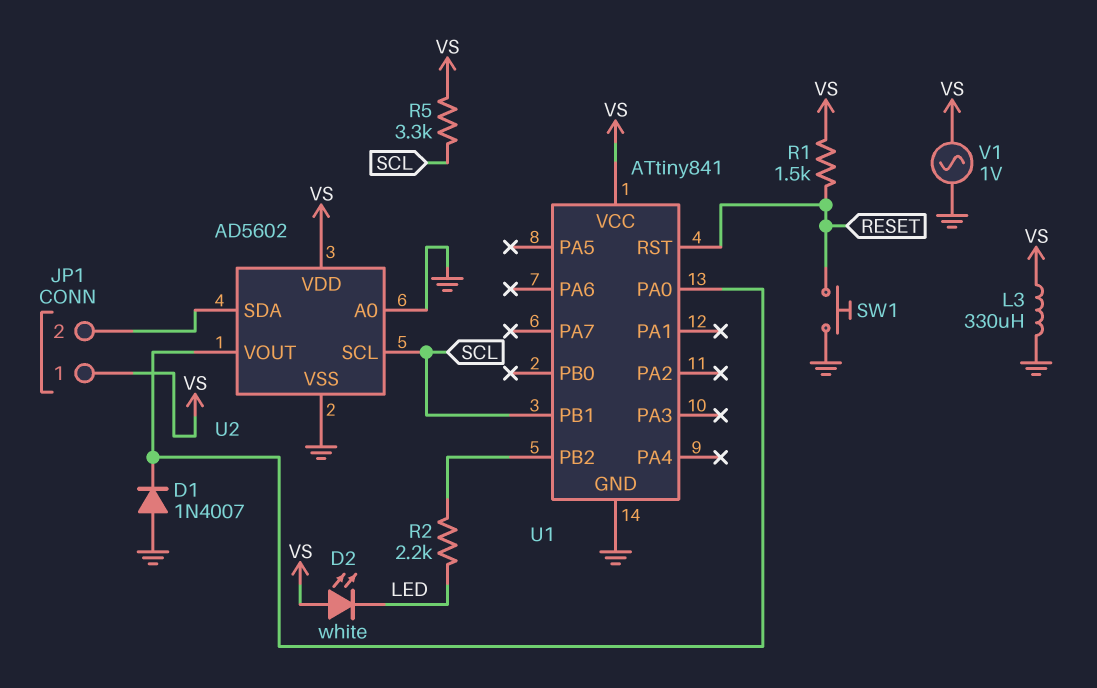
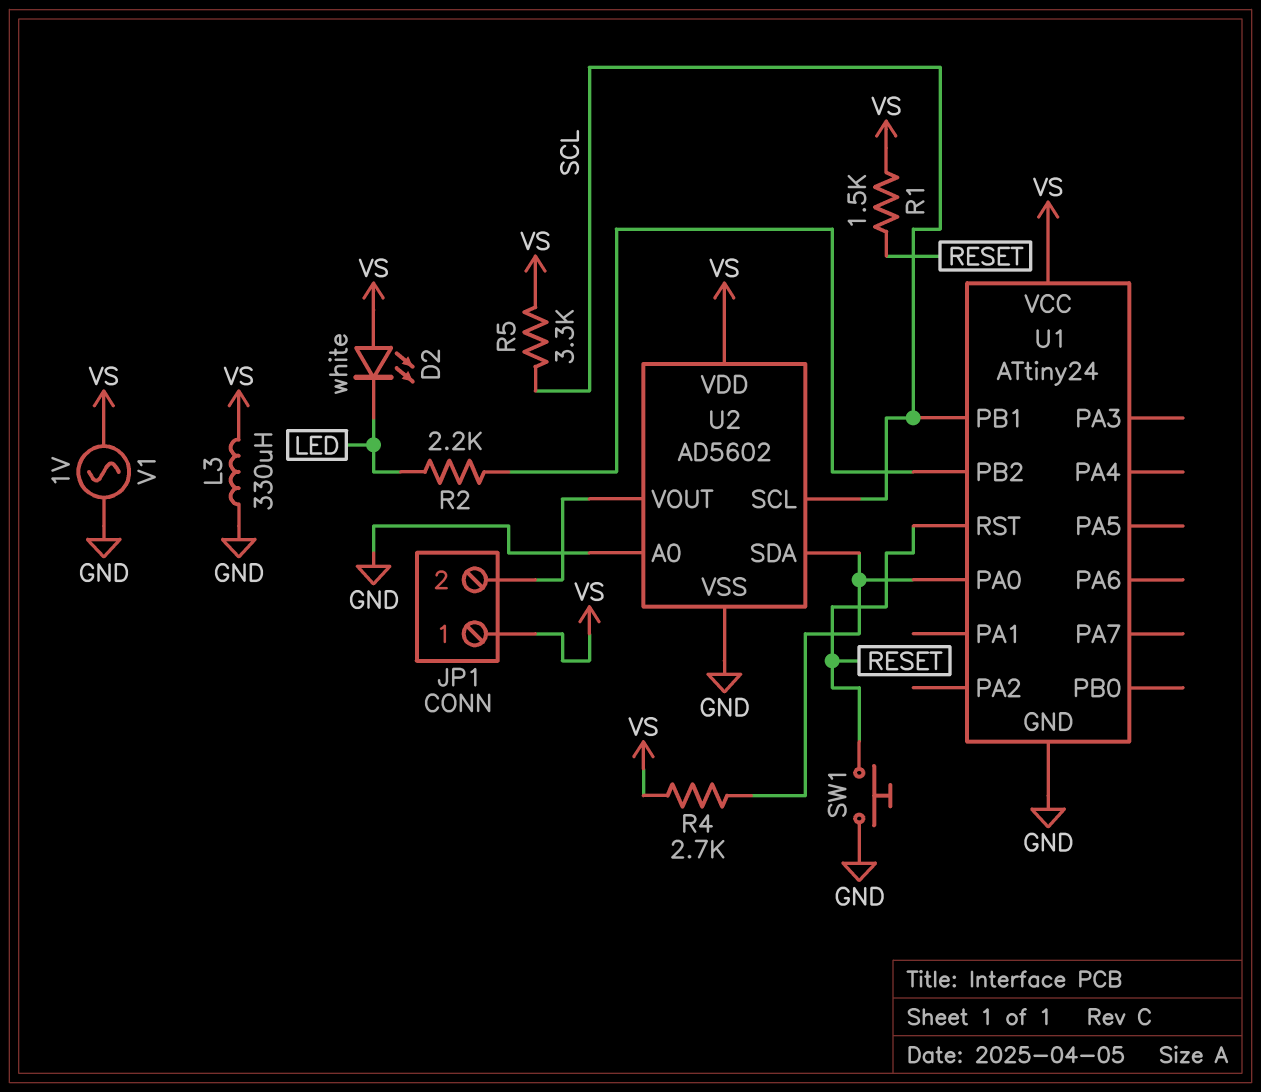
D1: diode 1N4007 (A GND, K U1/PA0) -> none
R4: none -> 2.7k (U1/PA0, VS)
U1: ATtiny841 -> ATtiny24
U2 pin SDA: JP1/2 -> U1/PA0
U2 pin VOUT: U1/PA0 -> JP1/2

